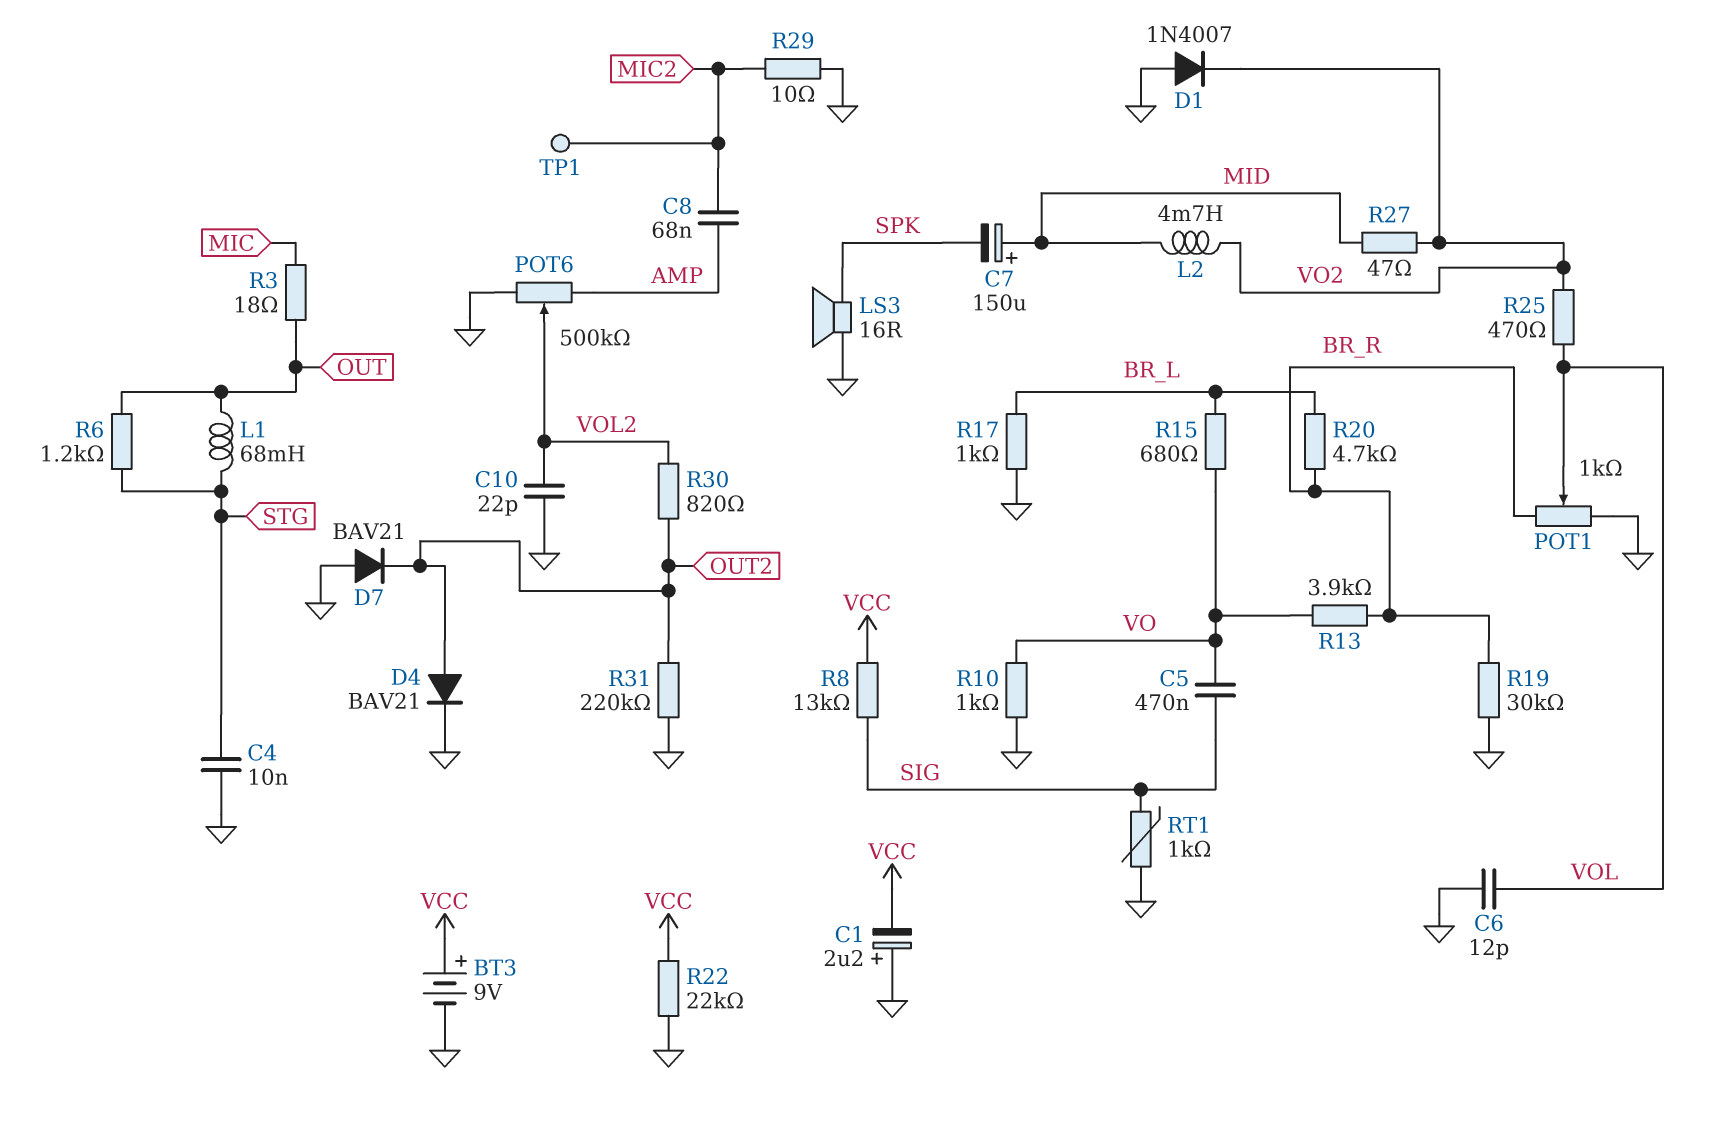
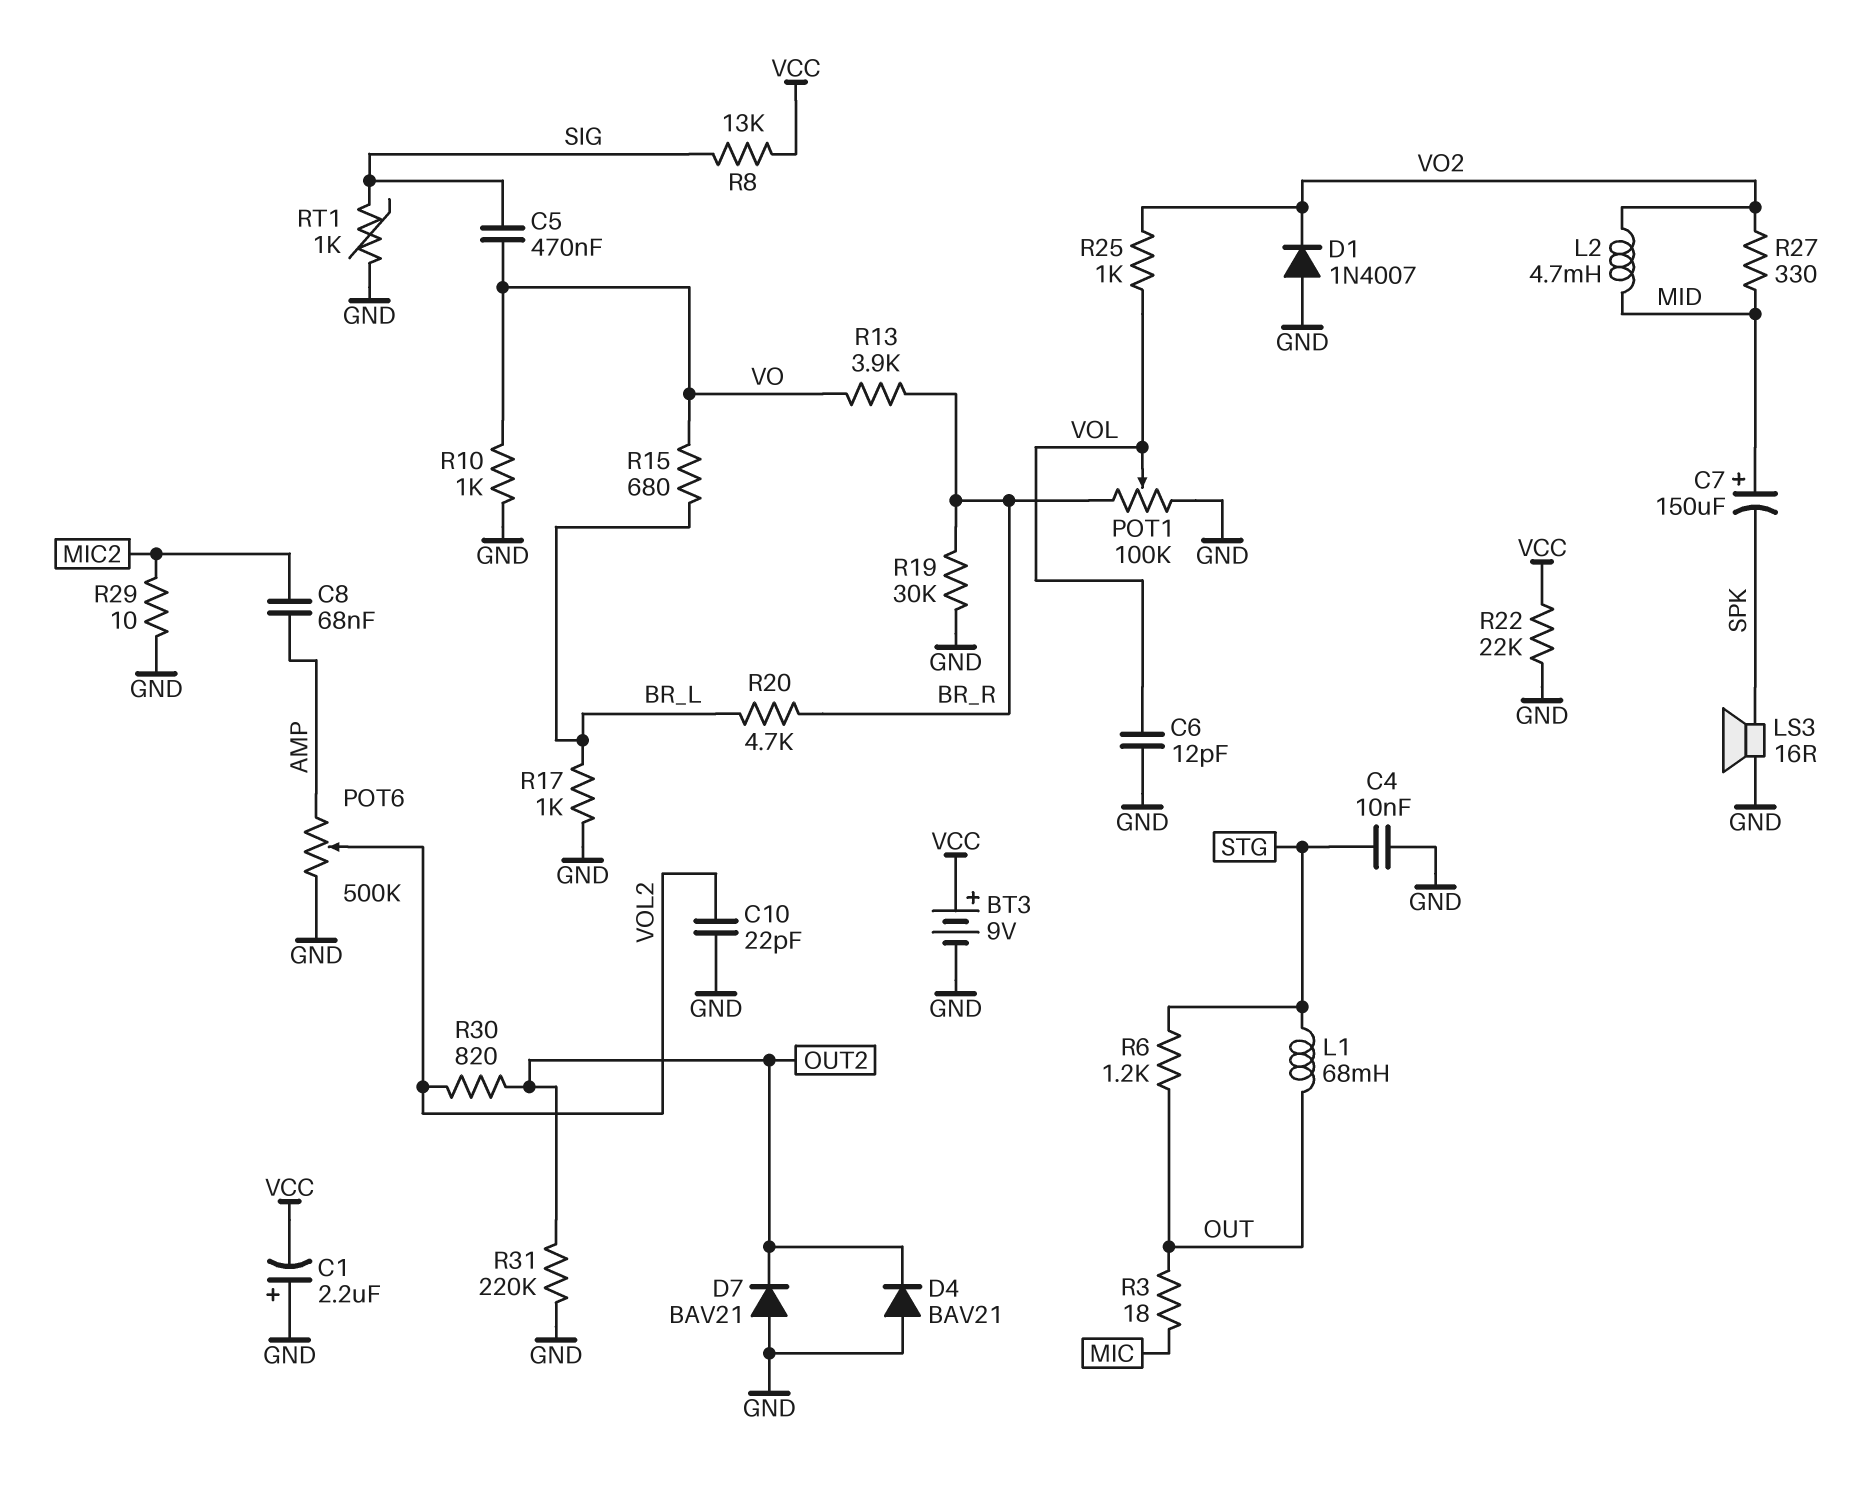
D4: diode BAV21 (A OUT2, K GND) -> diode BAV21 (A GND, K OUT2)
POT1: 1k (BR_R, GND, wiper VOL) -> 100k (BR_R, GND, wiper VOL)
R25: 470 (VO2, VOL) -> 1k (VO2, VOL)
R27: 47 (MID, VO2) -> 330 (MID, VO2)
TP1: test point (MIC2) -> none

